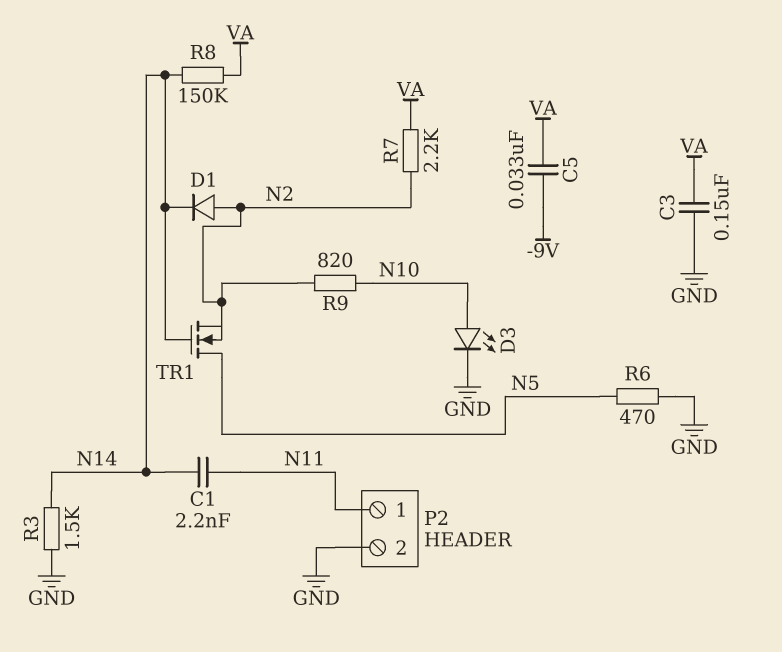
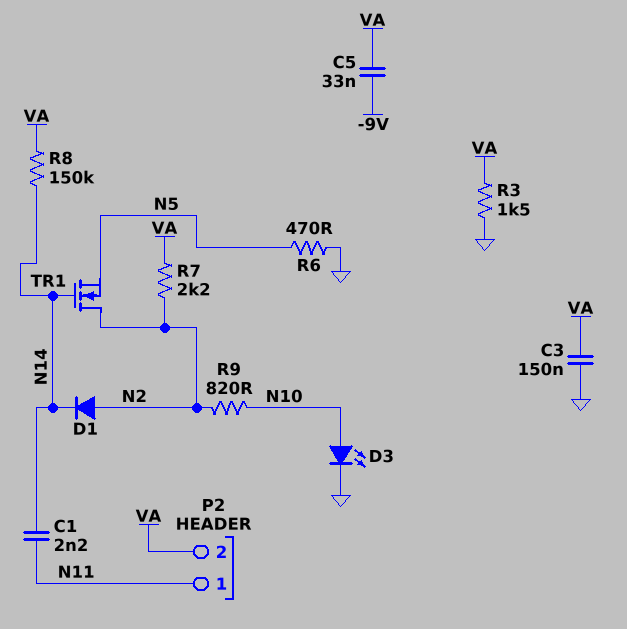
P2 pin 2: GND -> VA
R3: 1.5k (GND, N14) -> 1.5k (GND, VA)
TR1: NMOS (G N14, D N5, S N2) -> NMOS (G N14, D N2, S N5)

